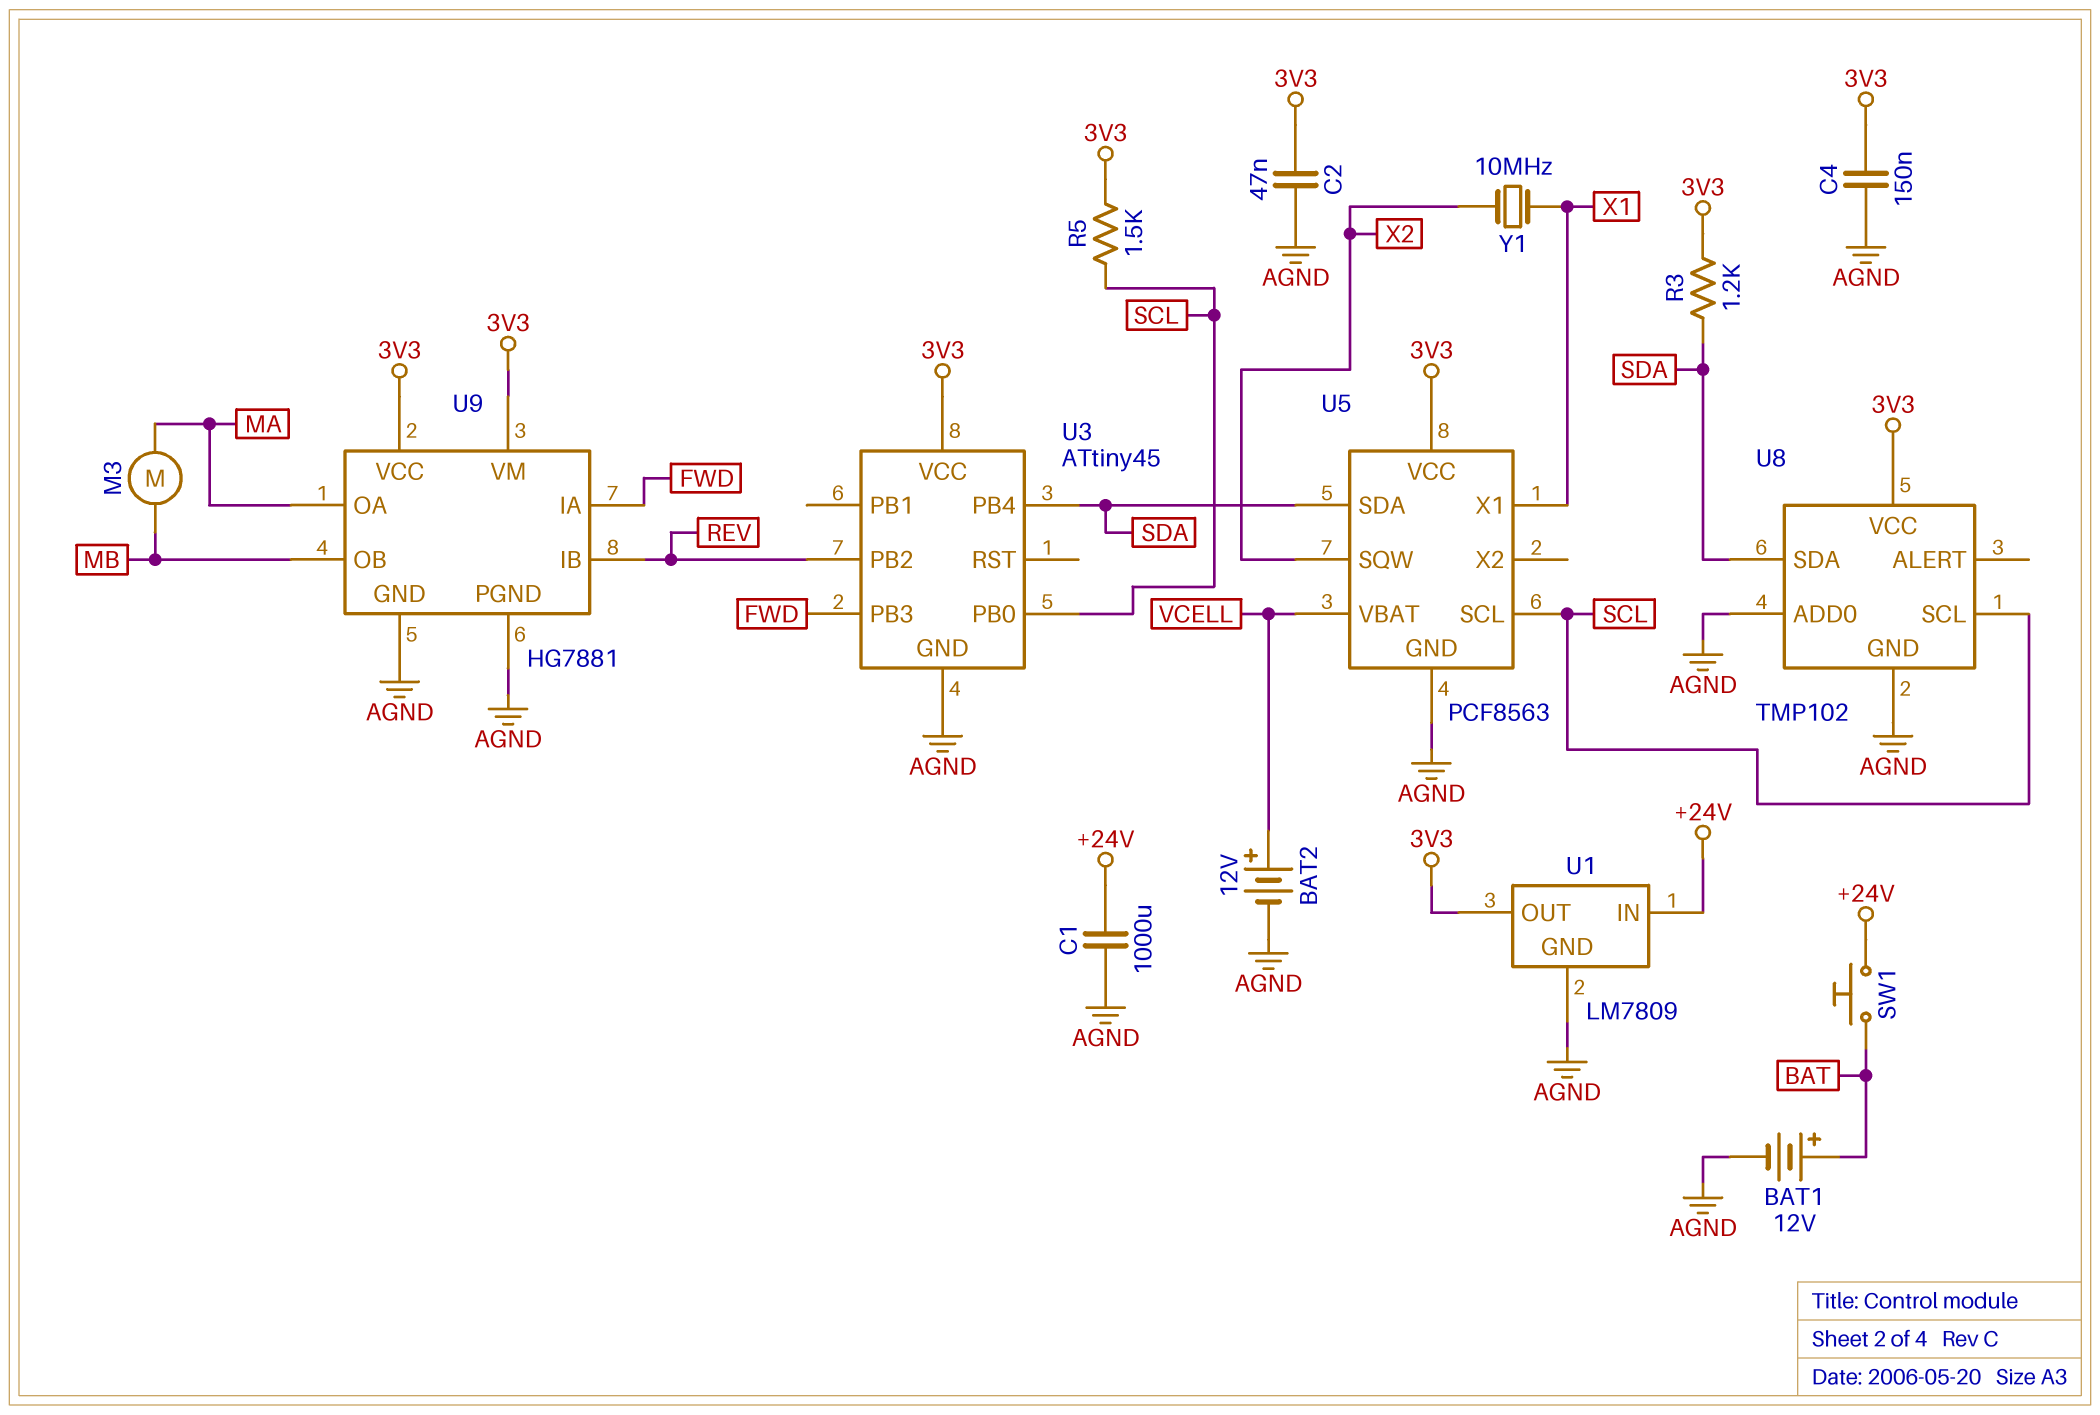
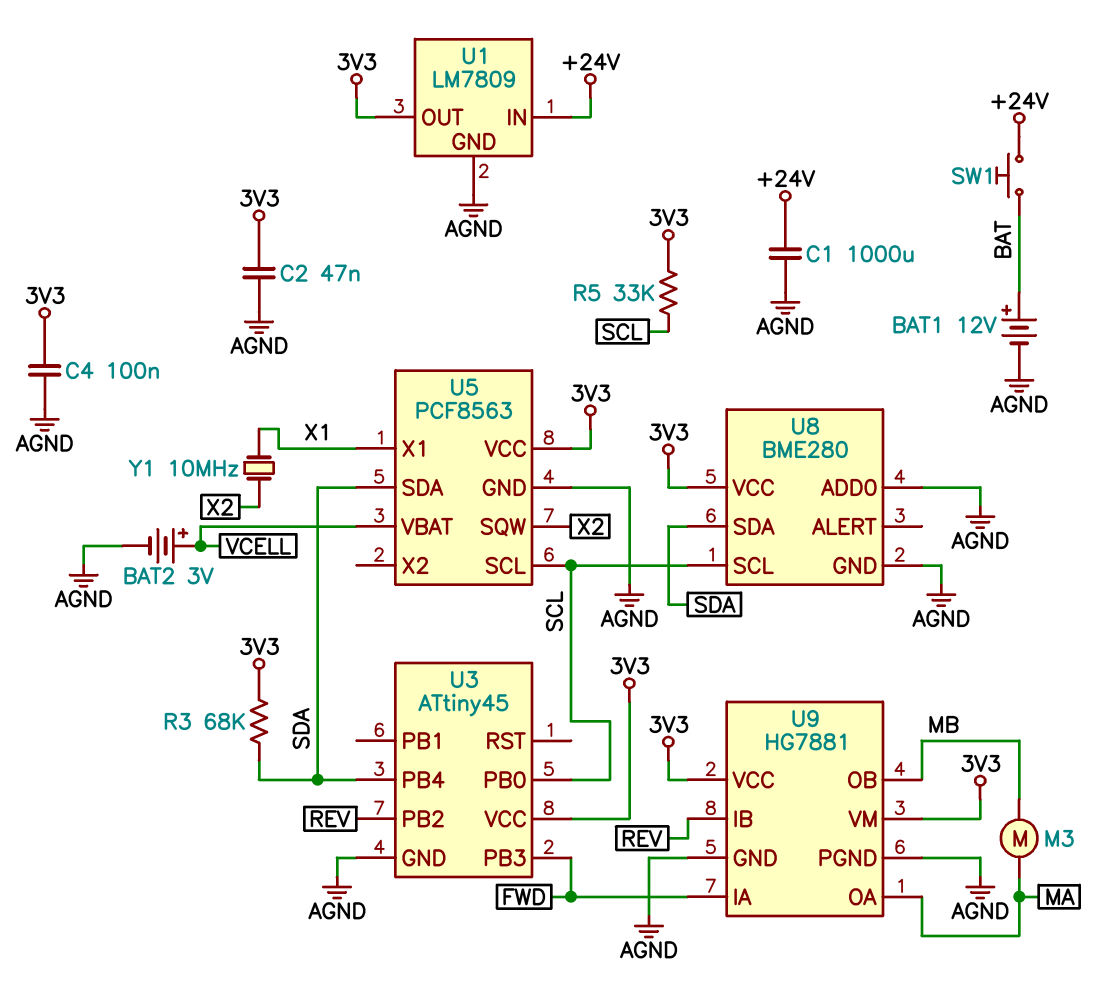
BAT2: 12V (plus VCELL, minus AGND) -> 3V (plus VCELL, minus AGND)
C4: 150nF (3V3, AGND) -> 100nF (3V3, AGND)
R3: 1.2k (3V3, SDA) -> 68k (3V3, SDA)
R5: 1.5k (3V3, SCL) -> 33k (3V3, SCL)
U8: TMP102 -> BME280

